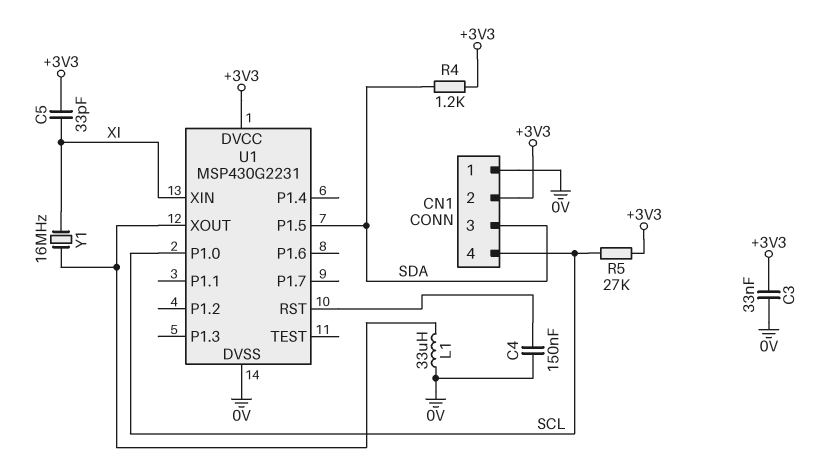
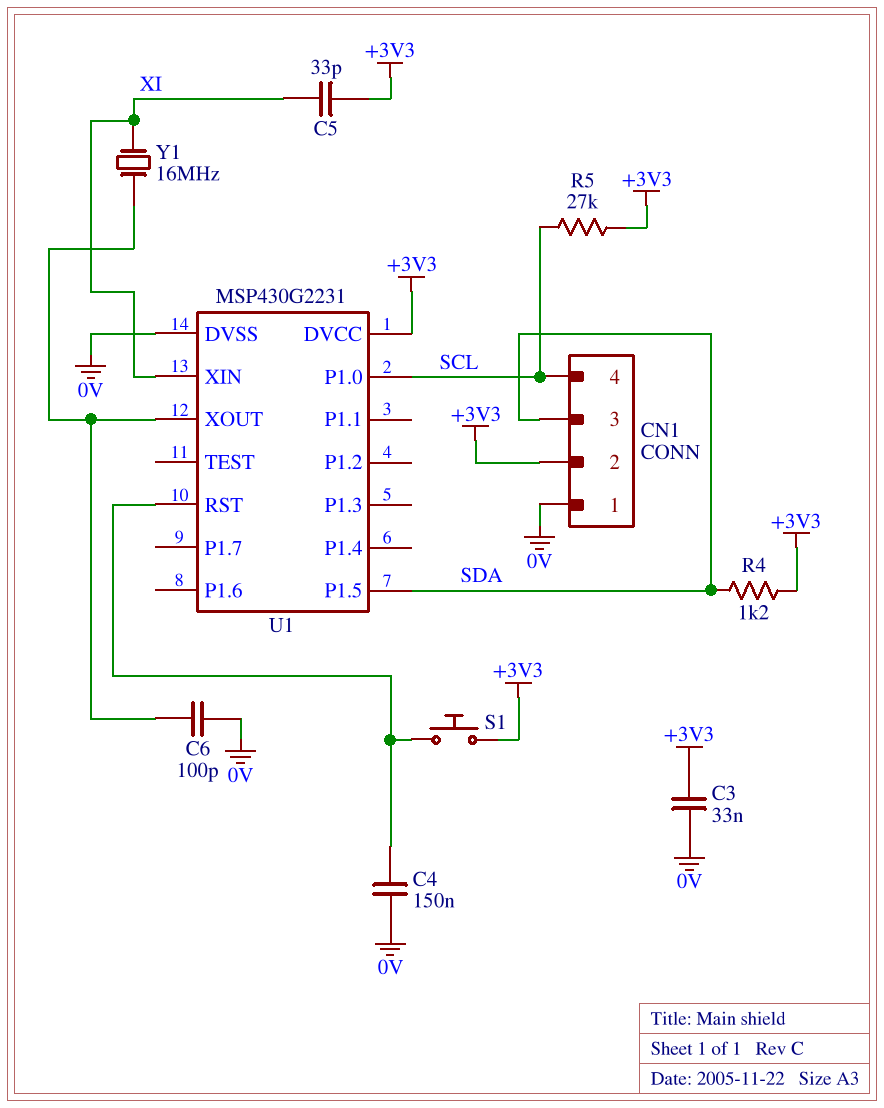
C6: none -> 100pF (0V, U1/XOUT)
L1: 33uH (0V, U1/XOUT) -> none
S1: none -> button (+3V3, U1/RST)

